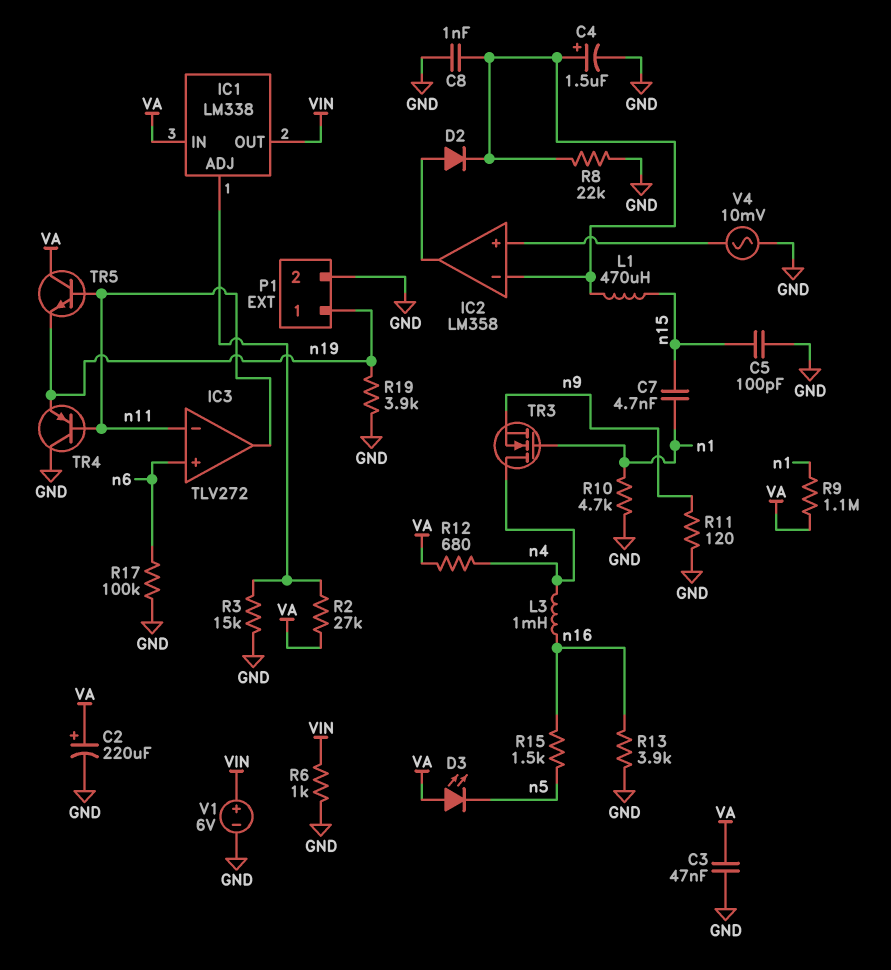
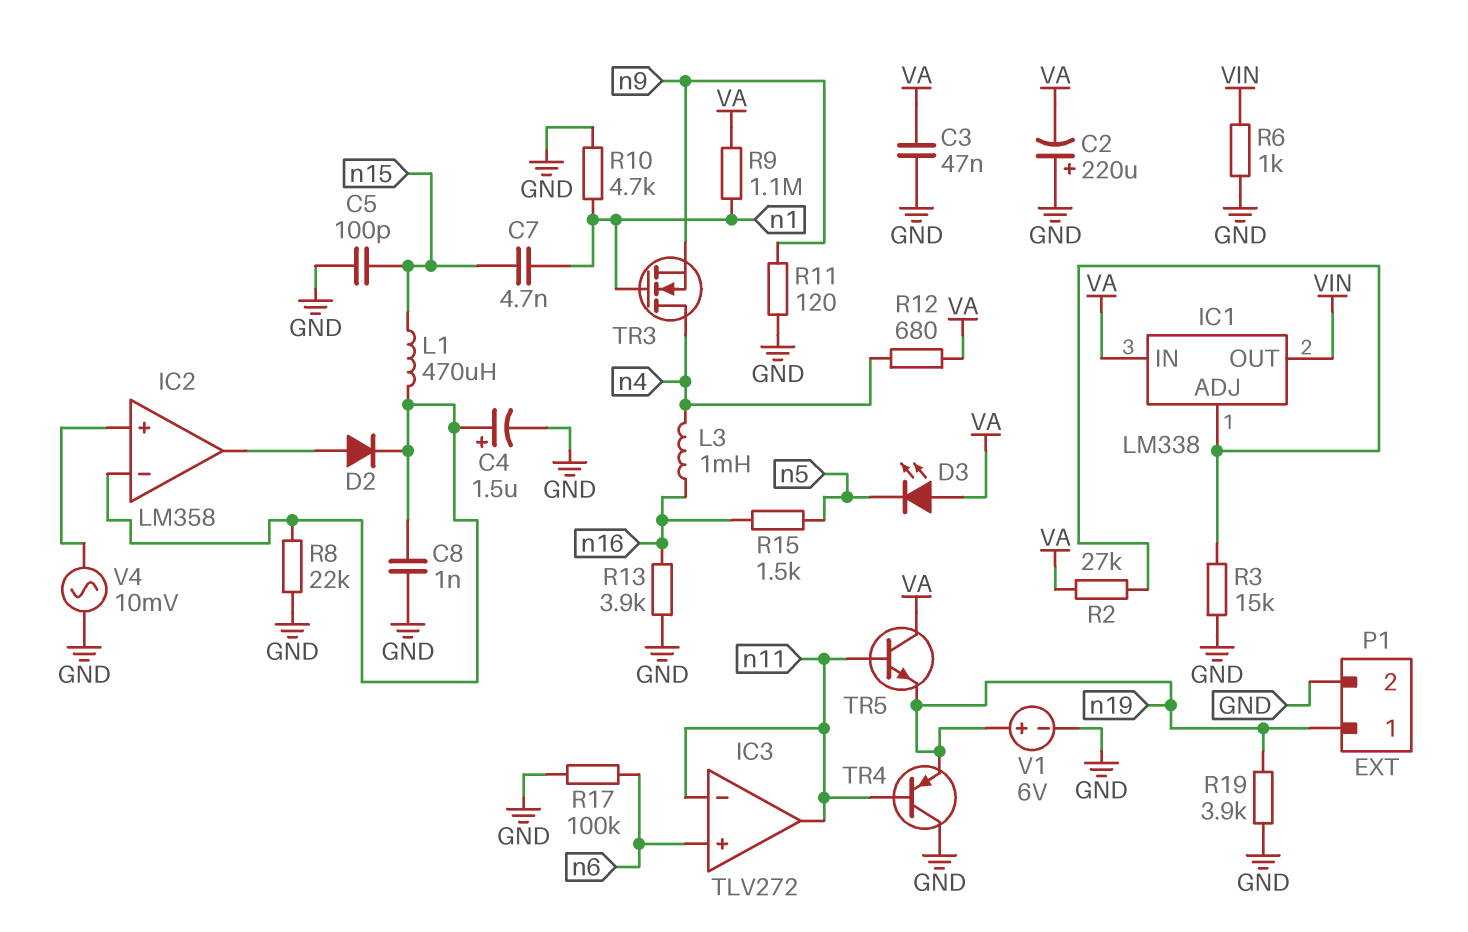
C2: 220uF (plus VA, minus GND) -> 220uF (plus GND, minus VA)
V1: 6V (plus VIN, minus GND) -> 6V (plus n19, minus GND)

